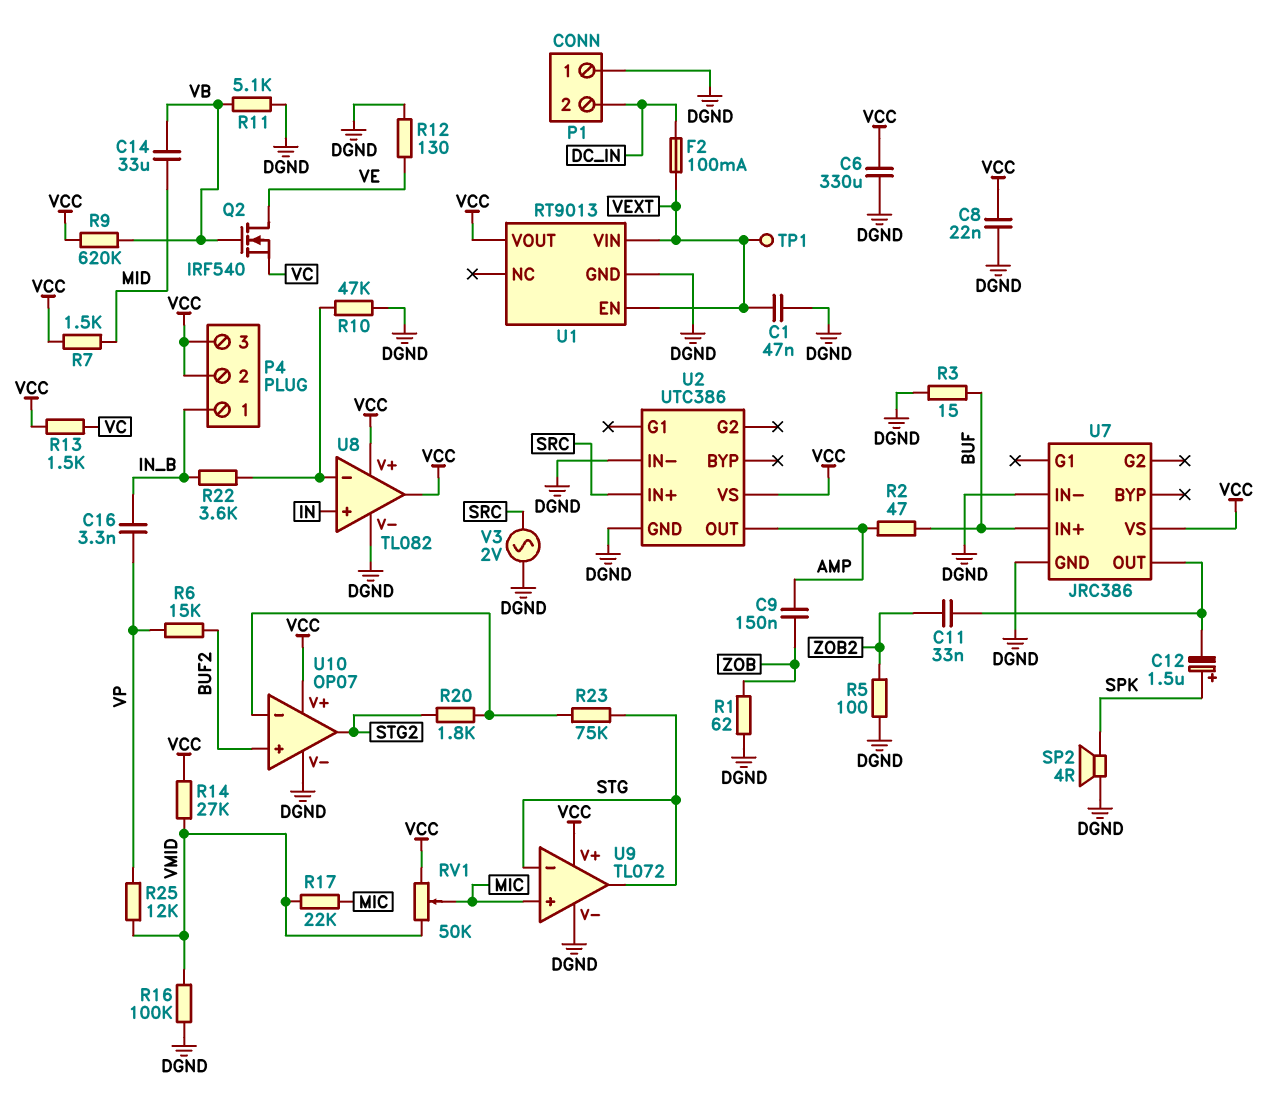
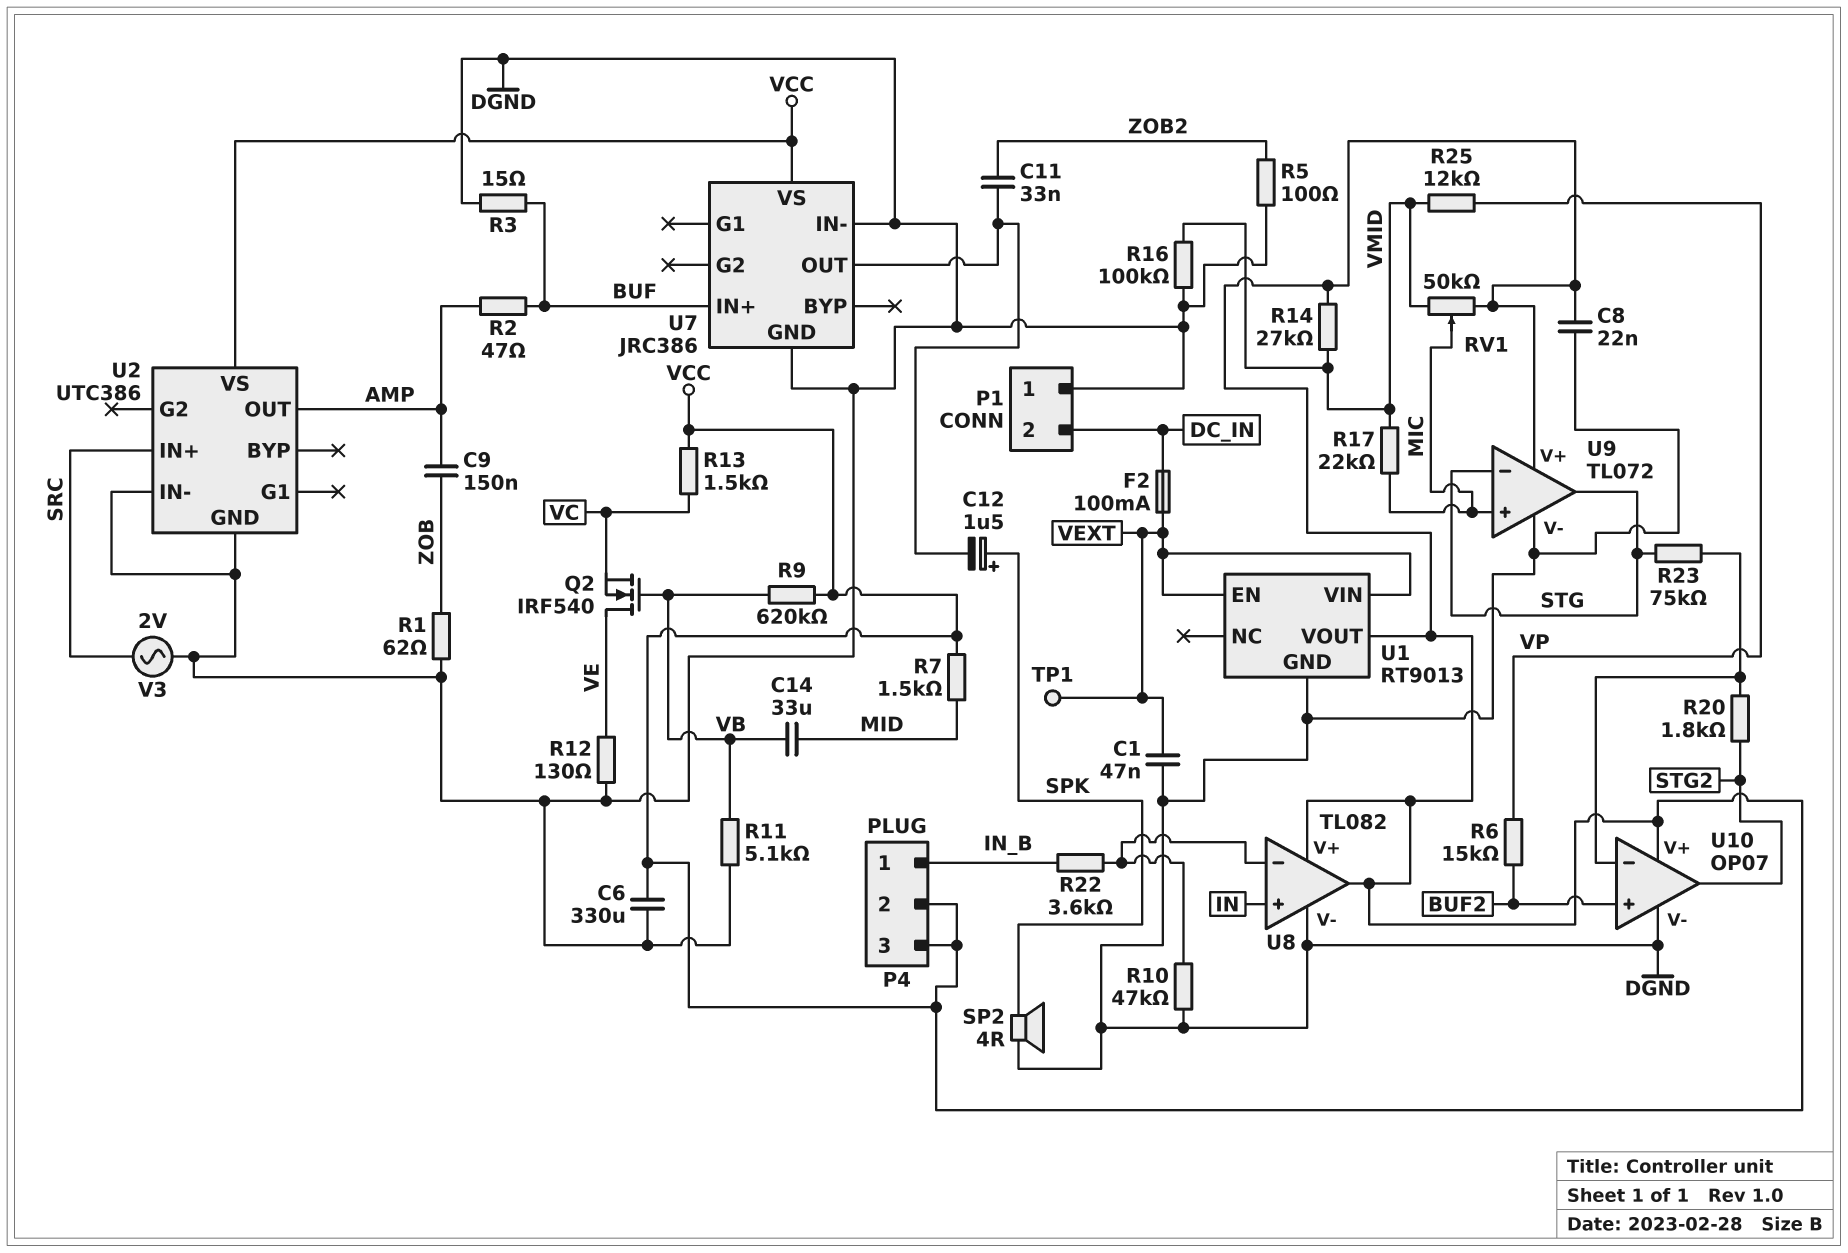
C16: 3.3nF (IN_B, VP) -> none

